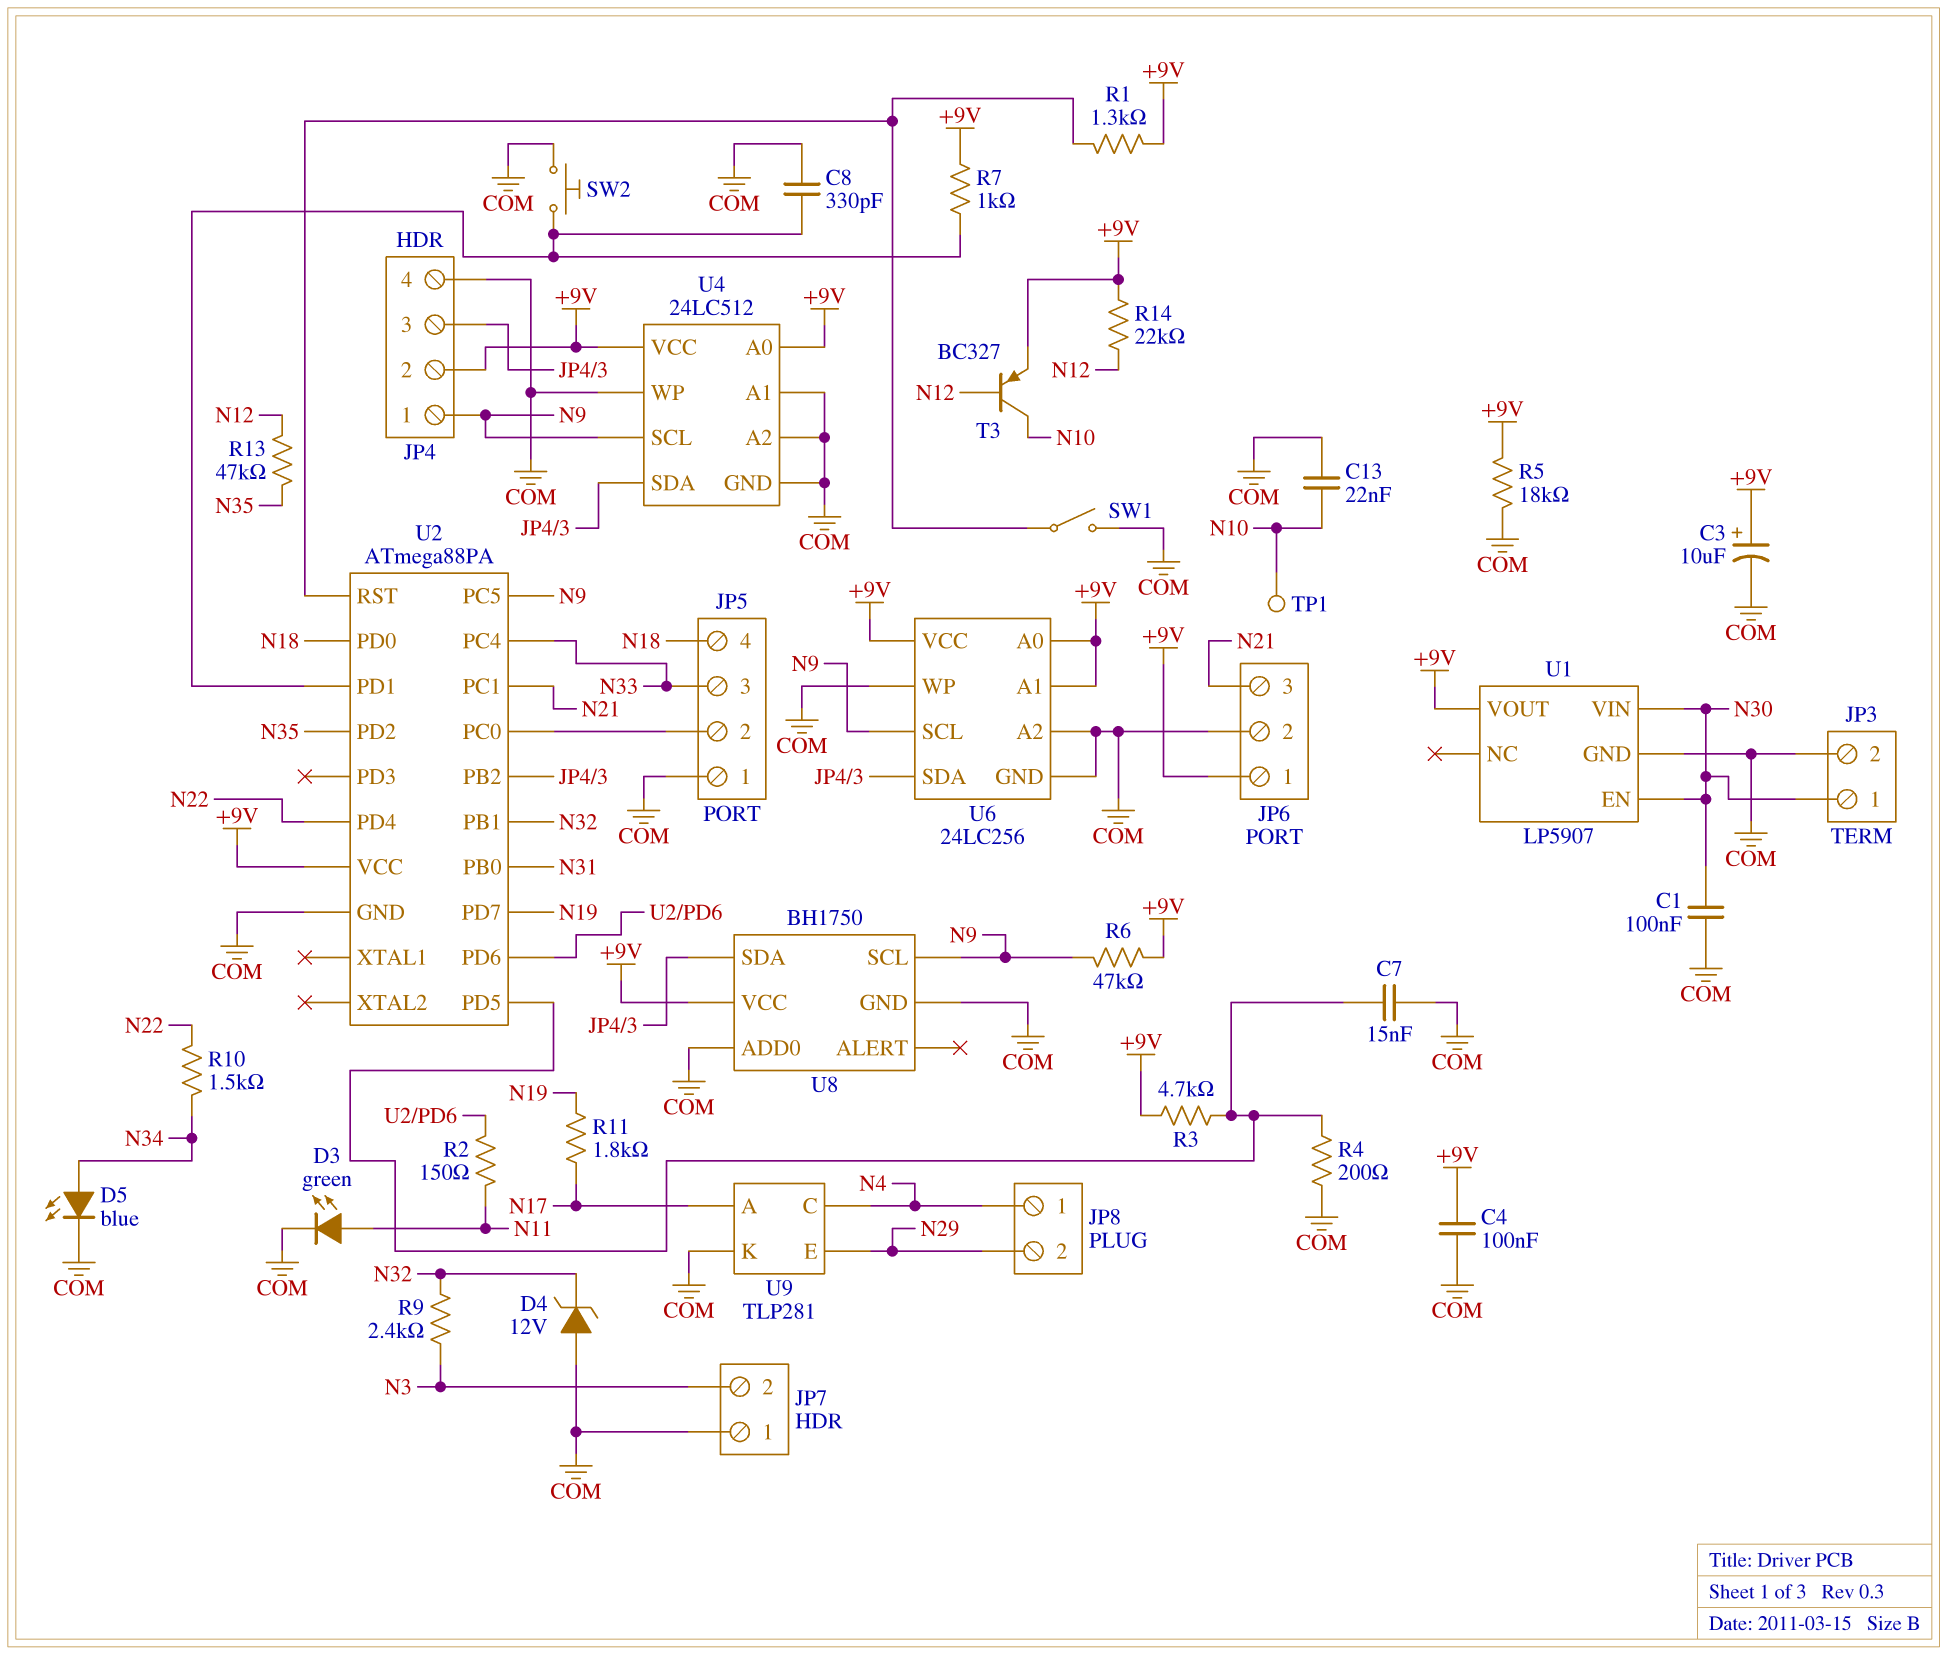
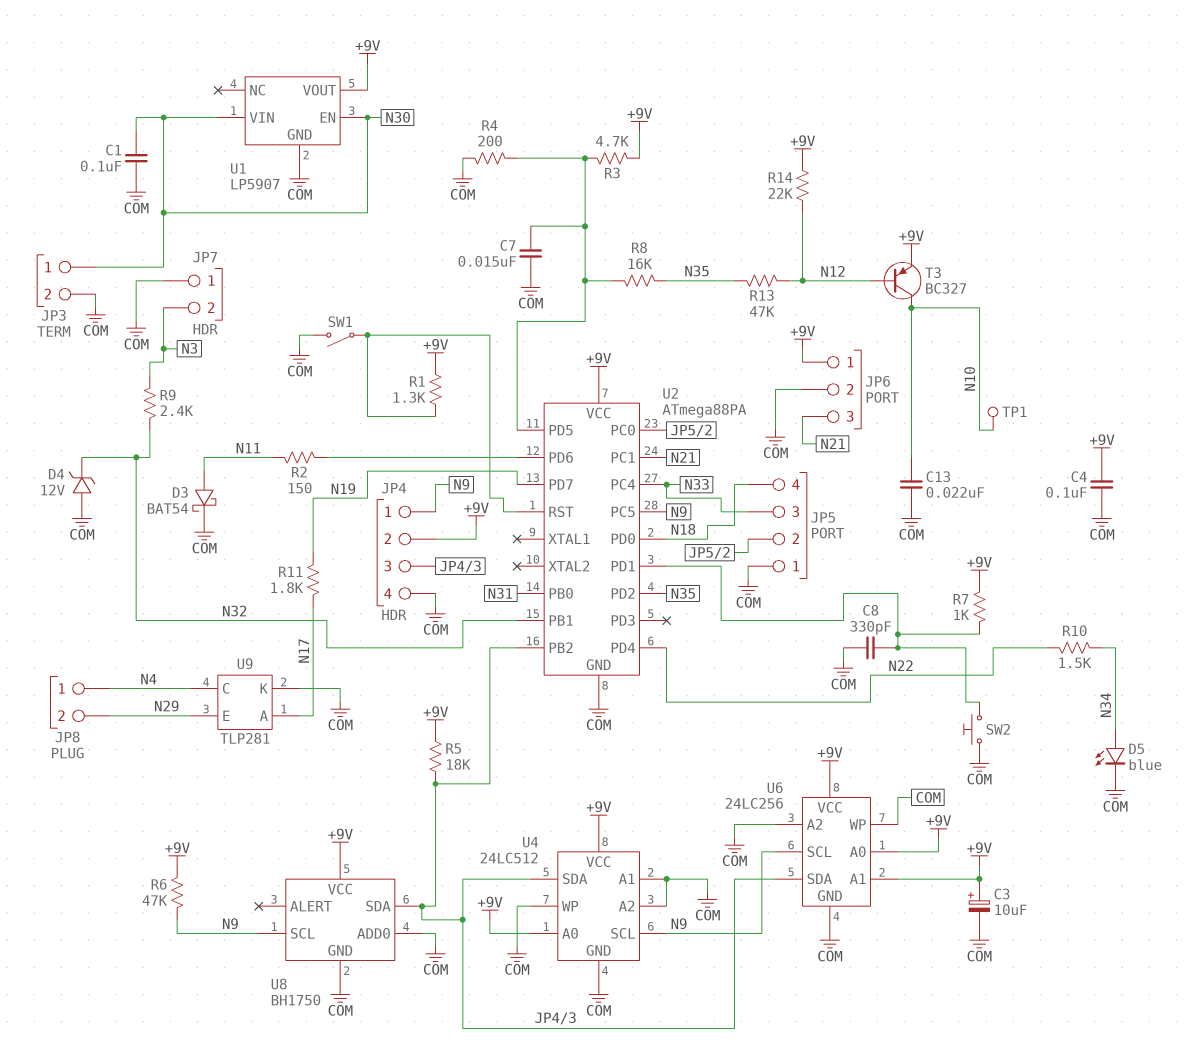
D3: LED green (A N11, K COM) -> schottky BAT54 (A N11, K COM)
R5: 18k (+9V, COM) -> 18k (+9V, JP4/3)
R8: none -> 16k (N35, U2/PD5)

